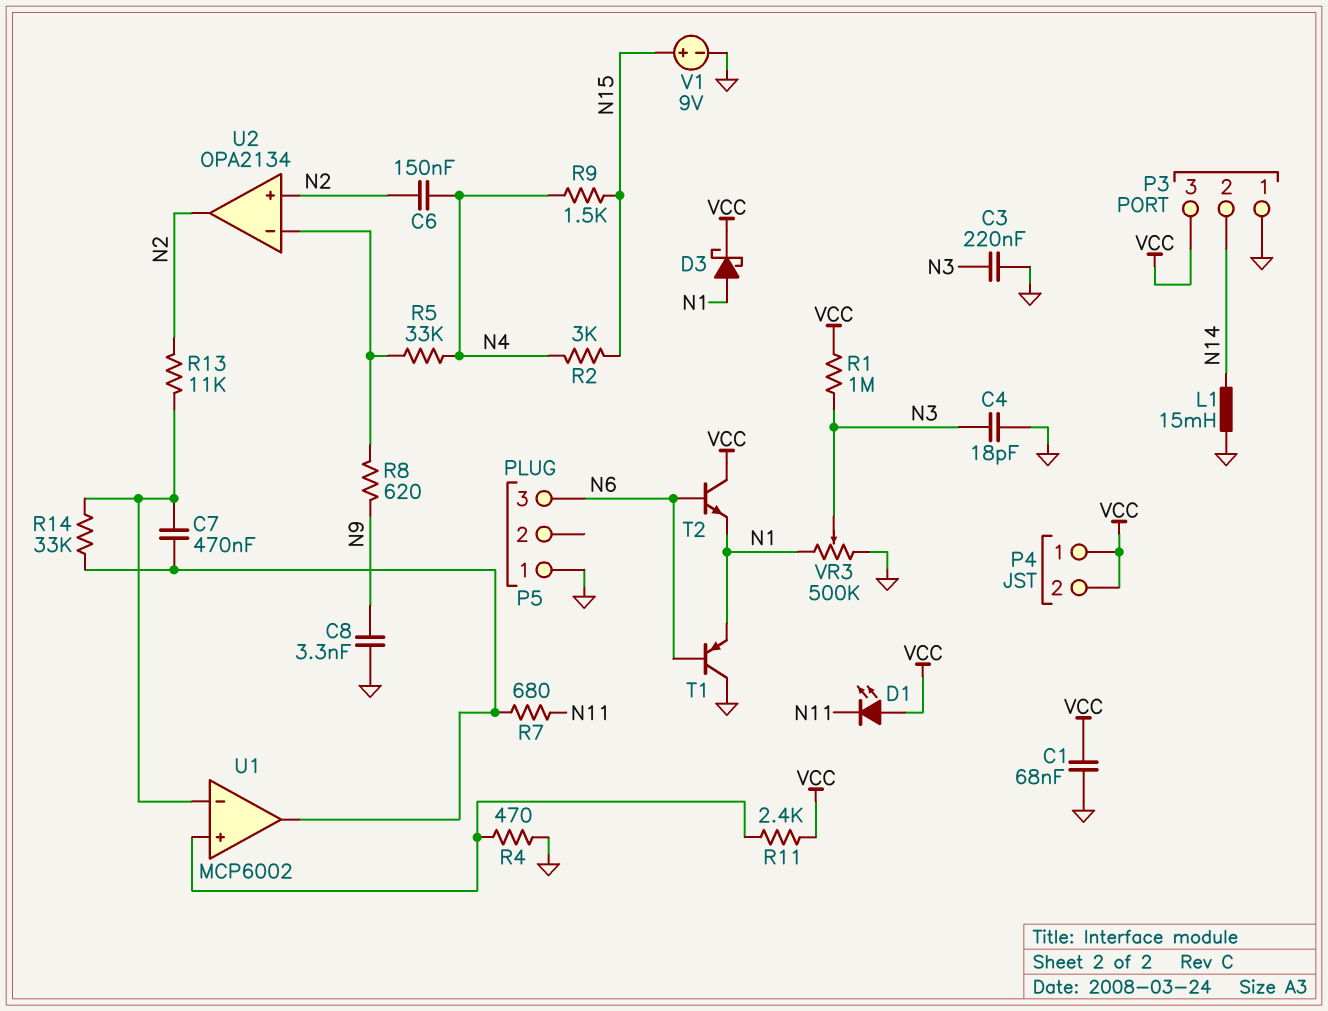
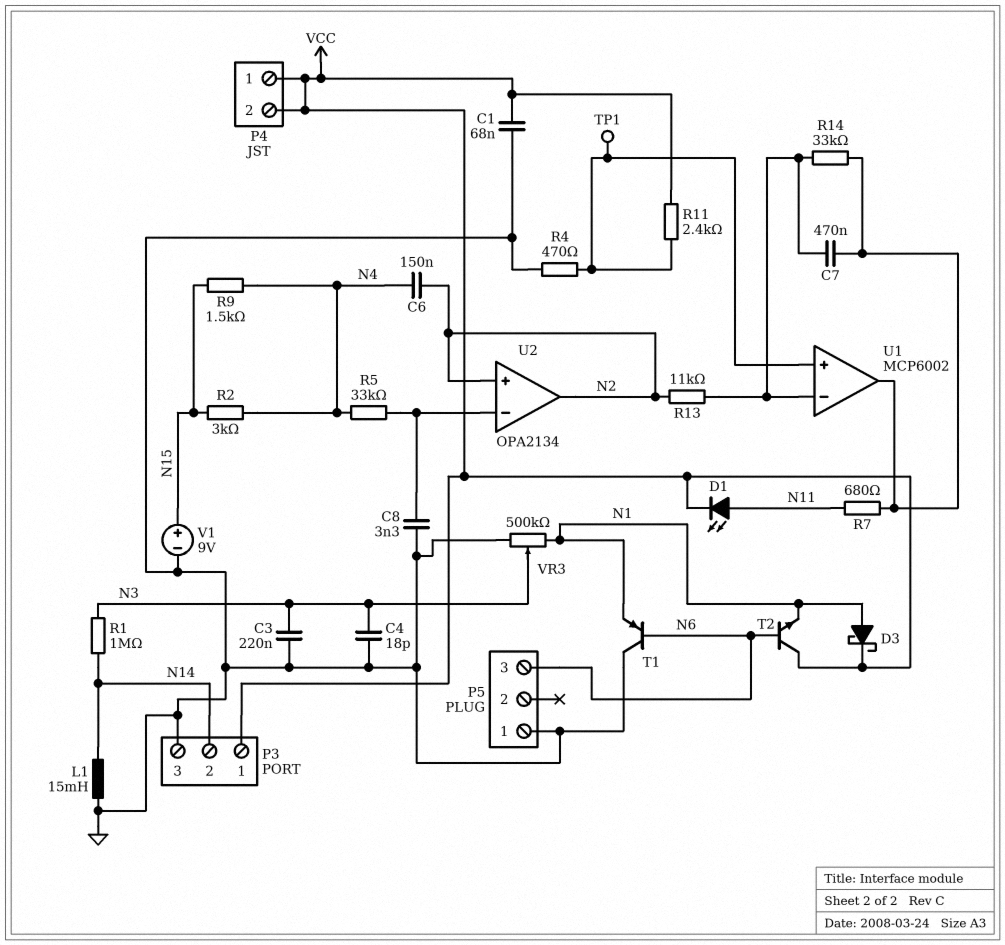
C8: 3.3nF (GND, N9) -> 3.3nF (GND, U2/in-)
D1: LED (A VCC, K N11) -> LED (A N11, K VCC)
P3 pin 1: GND -> VCC
P3 pin 3: VCC -> GND
R1: 1M (N3, VCC) -> 1M (N3, N14)
R8: 620 (N9, U2/in-) -> none
TP1: none -> test point (U1/in+)

